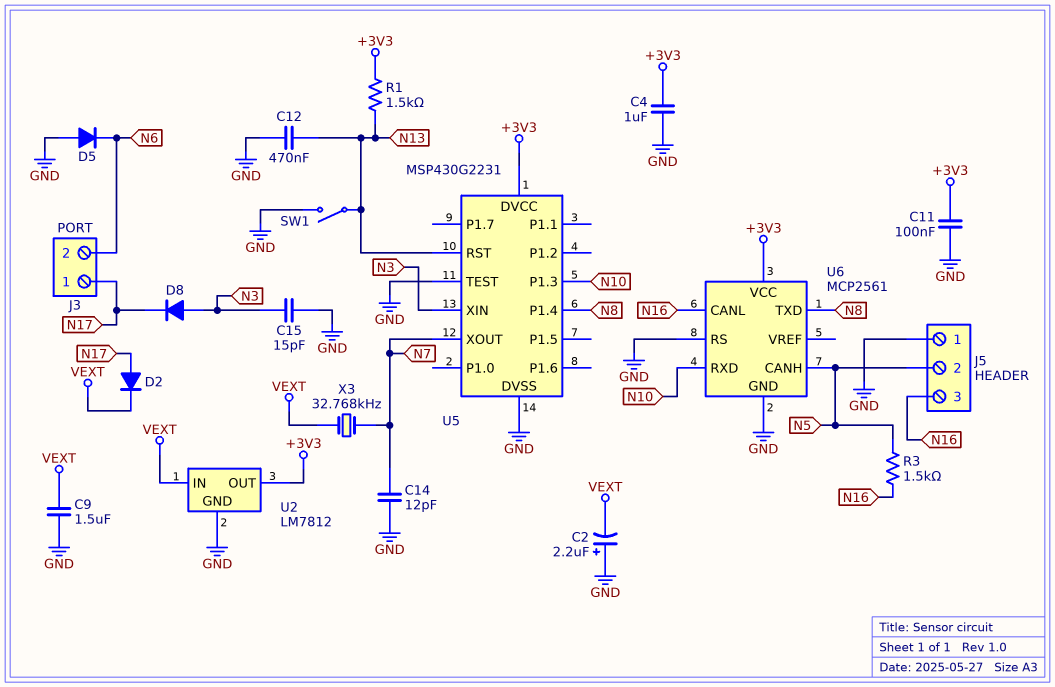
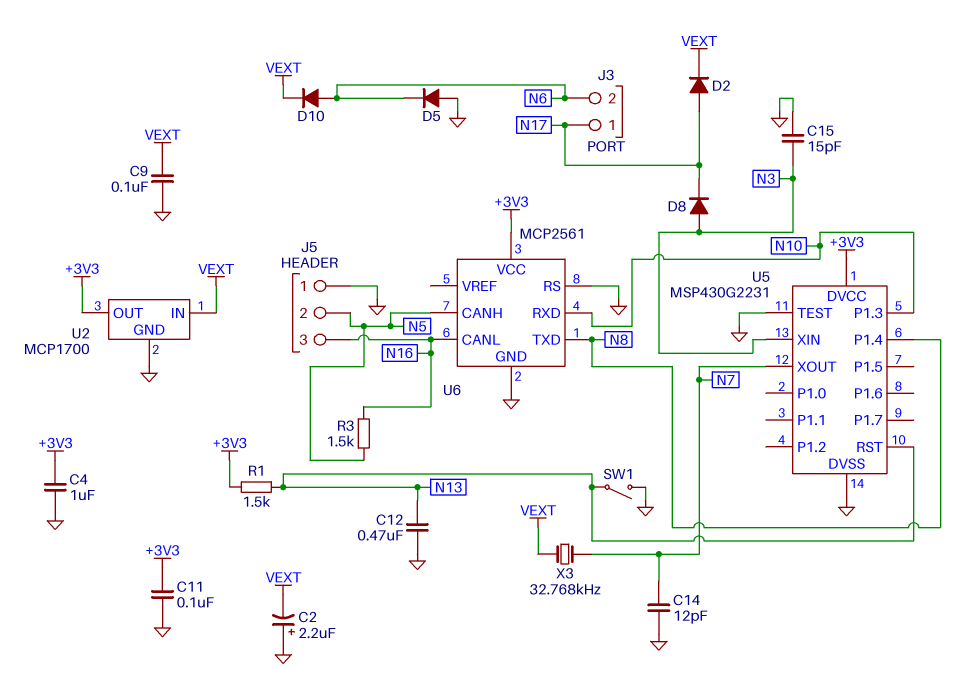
C9: 1.5uF (GND, VEXT) -> 100nF (GND, VEXT)
D10: none -> diode (A N6, K VEXT)
U2: LM7812 -> MCP1700

